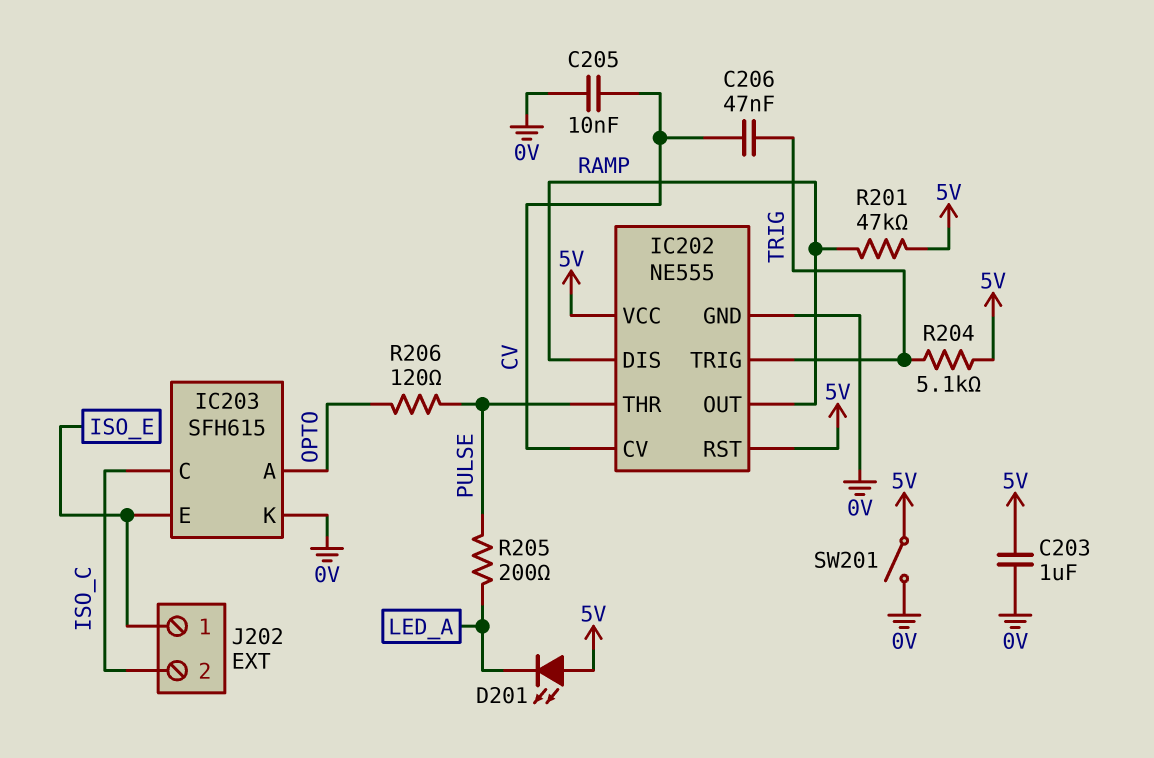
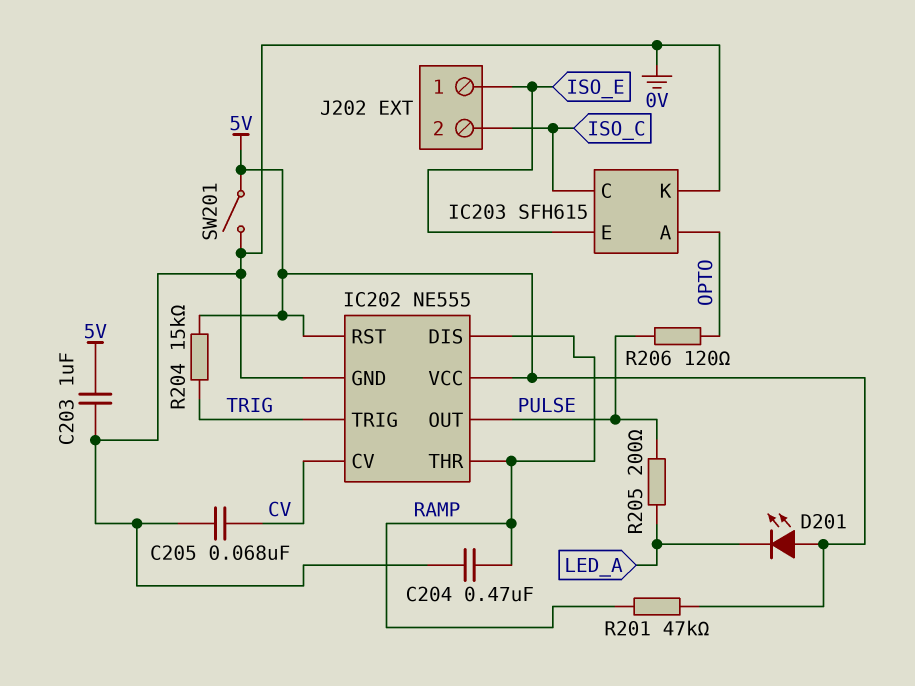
C204: none -> 470nF (0V, RAMP)
C205: 10nF (0V, CV) -> 68nF (0V, CV)
C206: 47nF (CV, TRIG) -> none
IC202 pin OUT: RAMP -> PULSE
IC202 pin THR: PULSE -> RAMP
R204: 5.1k (5V, TRIG) -> 15k (5V, TRIG)

